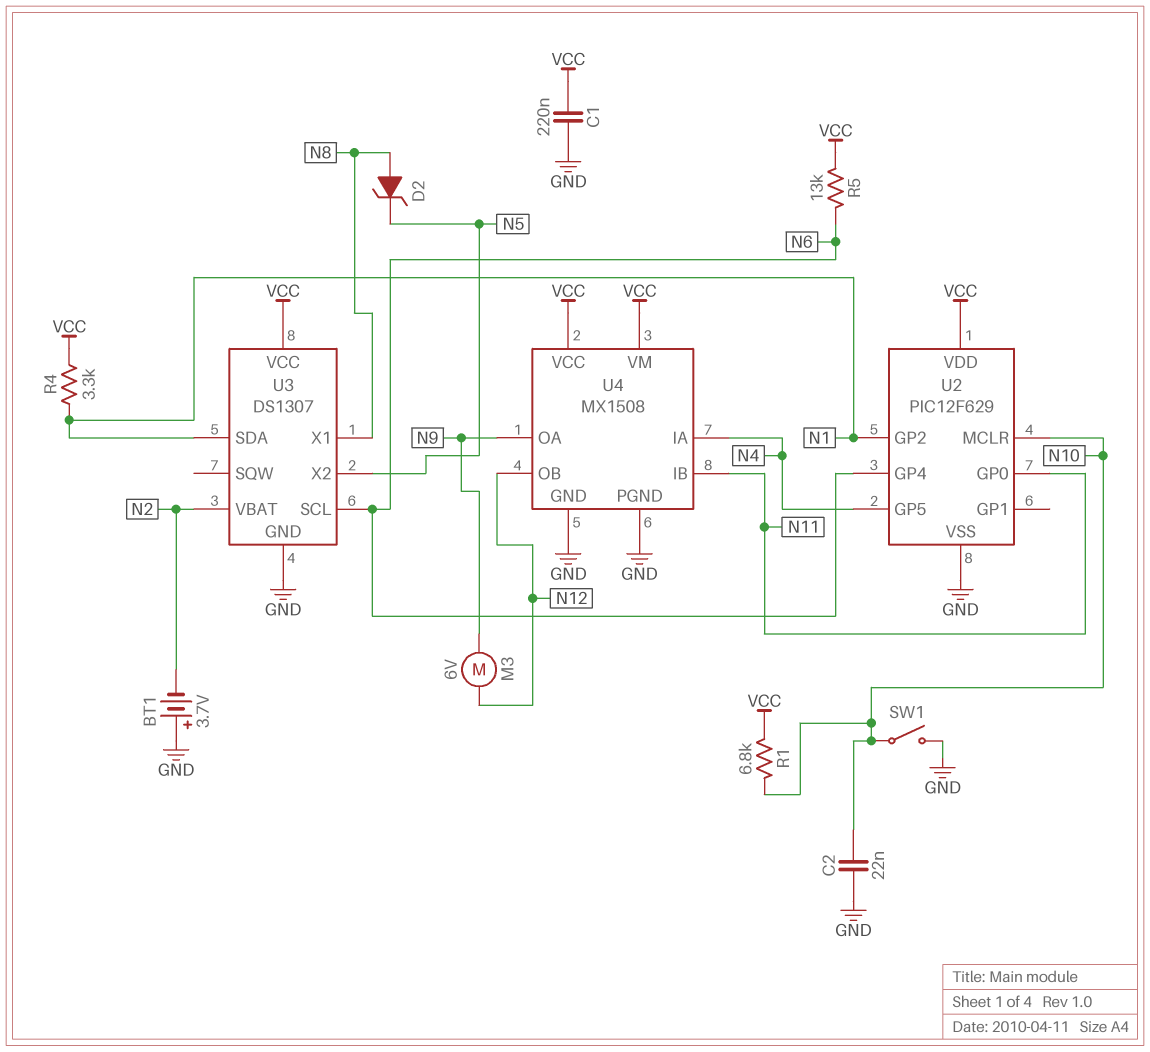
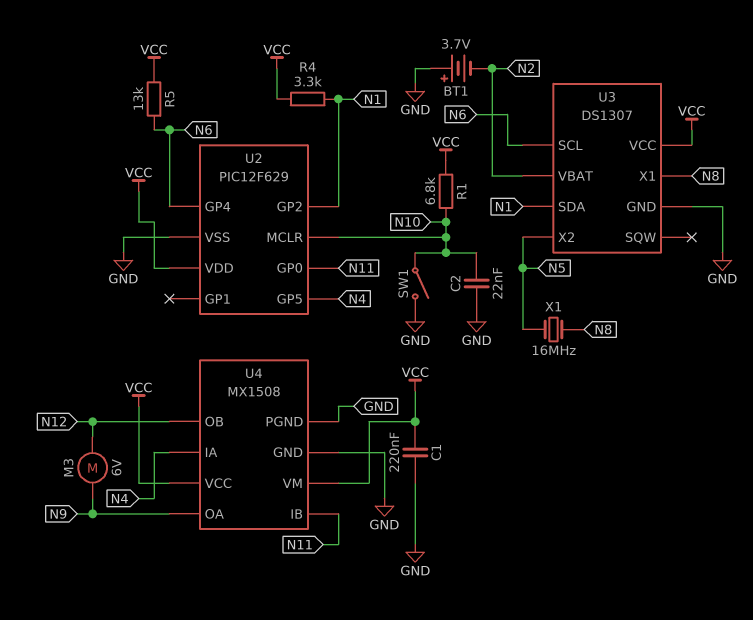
D2: zener (A N8, K N5) -> none
X1: none -> 16MHz (N5, N8)

